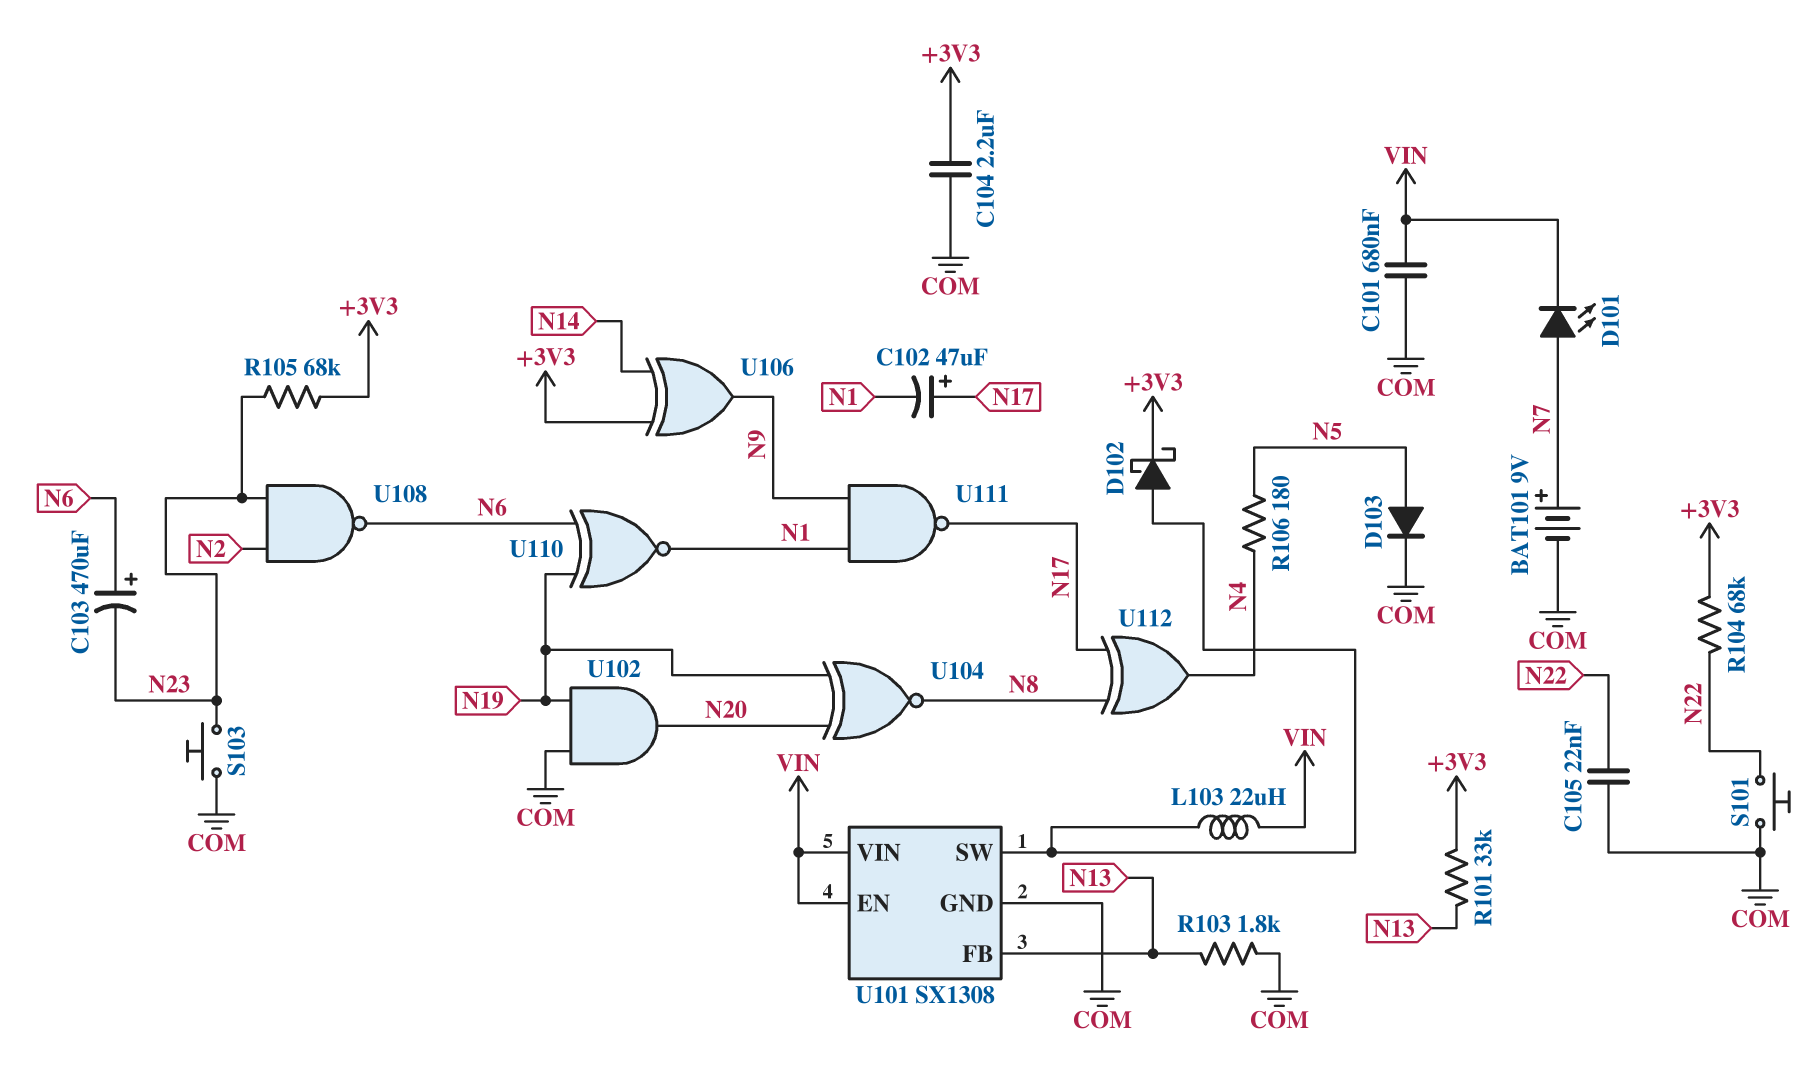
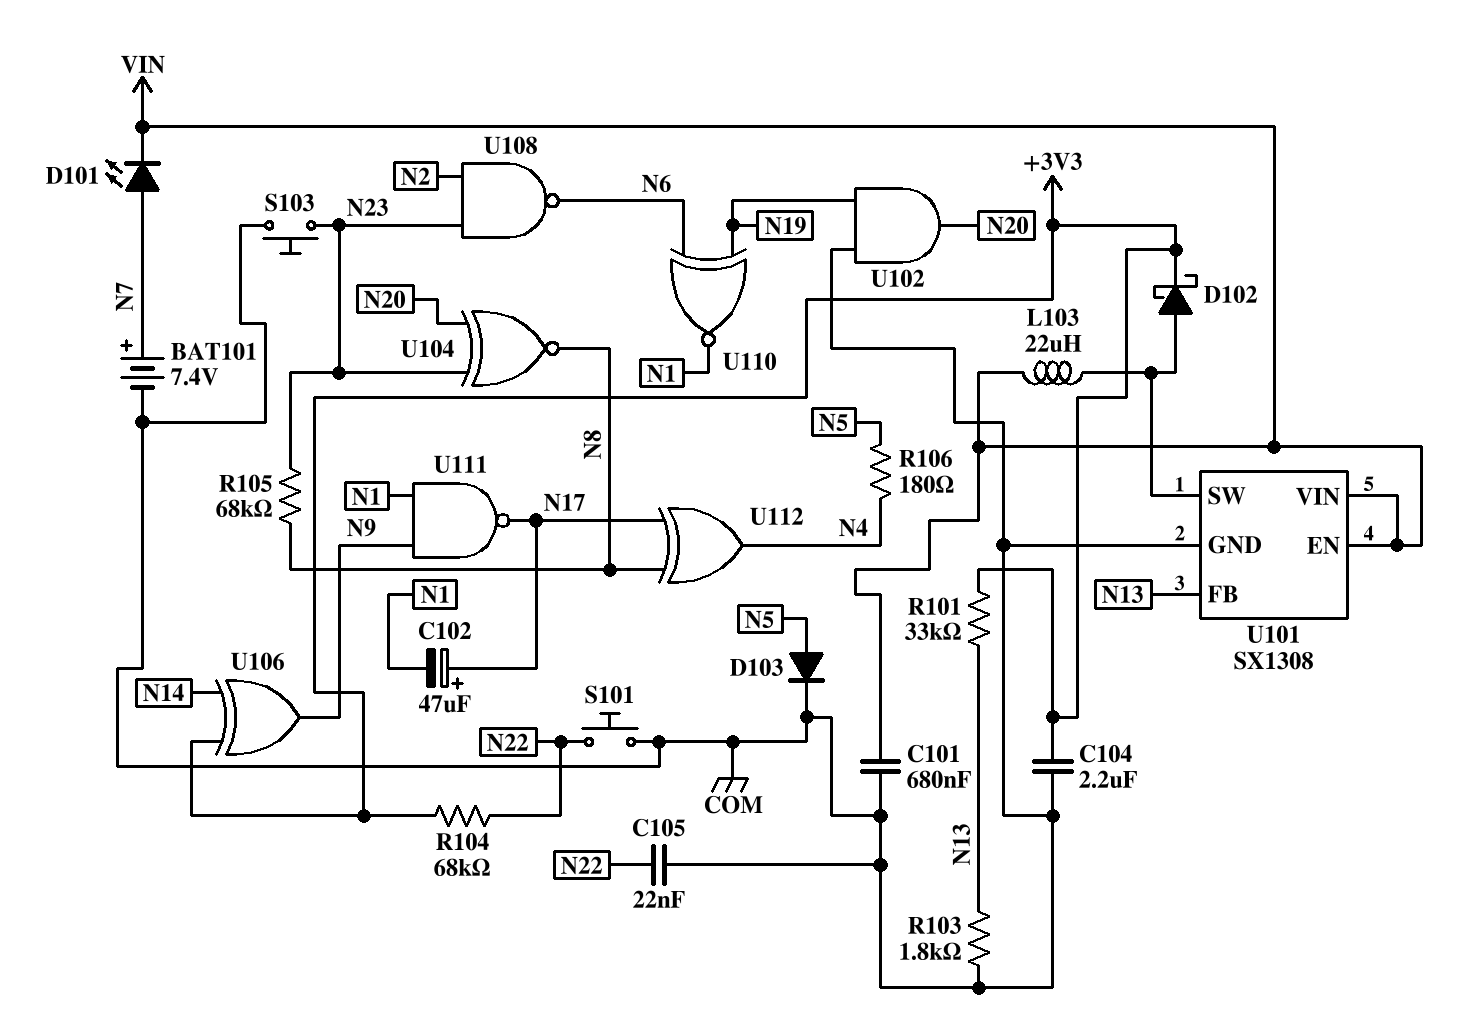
BAT101: 9V (plus N7, minus COM) -> 7.4V (plus N7, minus COM)
C103: 470uF (plus N6, minus N23) -> none
R105: 68k (+3V3, N23) -> 68k (N8, N23)
U104: XNOR (in N19, in N20, out N8) -> XNOR (in N20, in N23, out N8)

